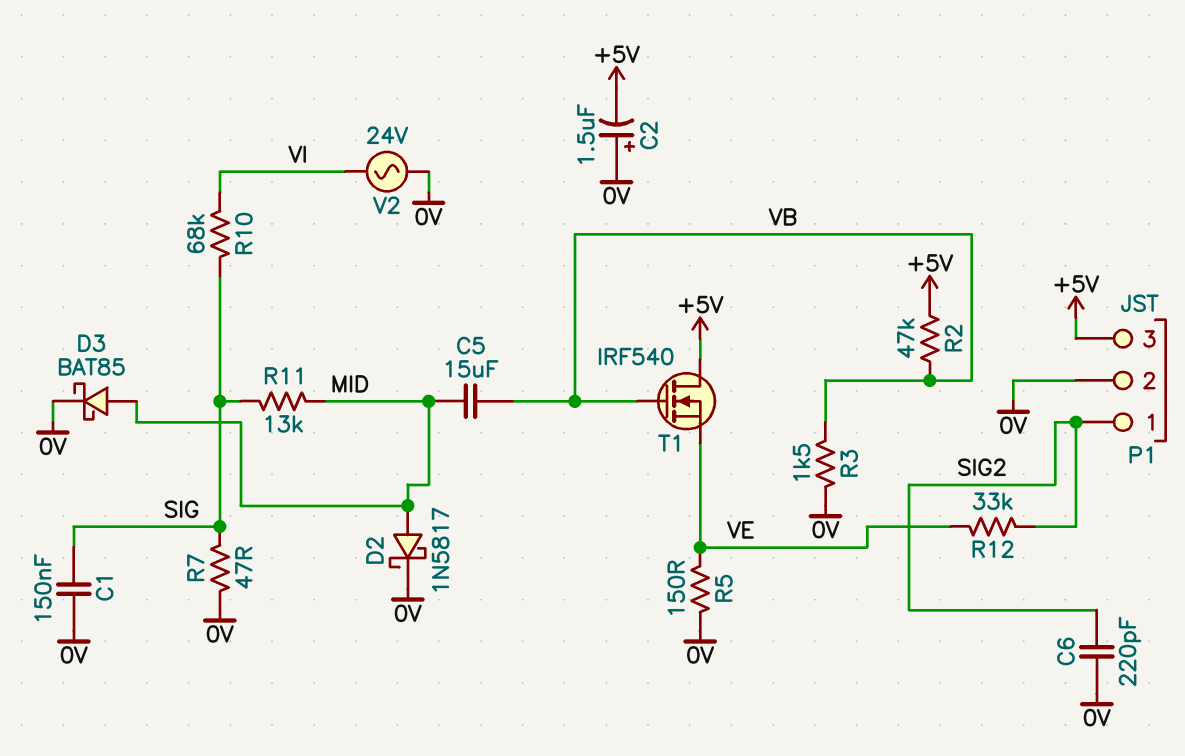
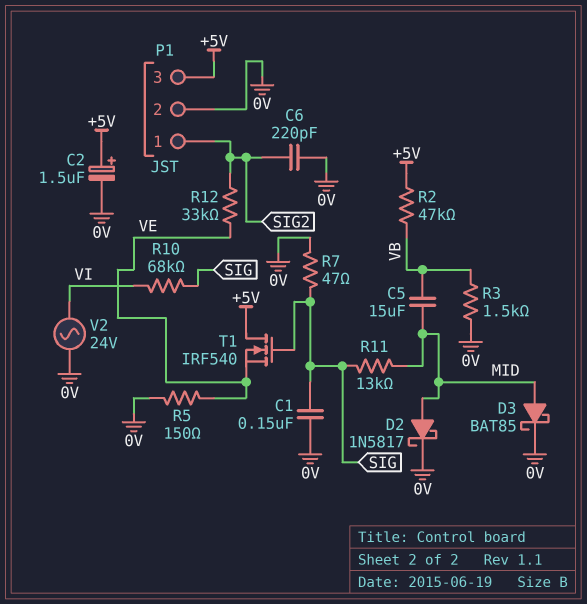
C2: 1.5uF (plus 0V, minus +5V) -> 1.5uF (plus +5V, minus 0V)
T1: NMOS IRF540 (G VB, D +5V, S VE) -> NMOS IRF540 (G SIG, D +5V, S VE)

